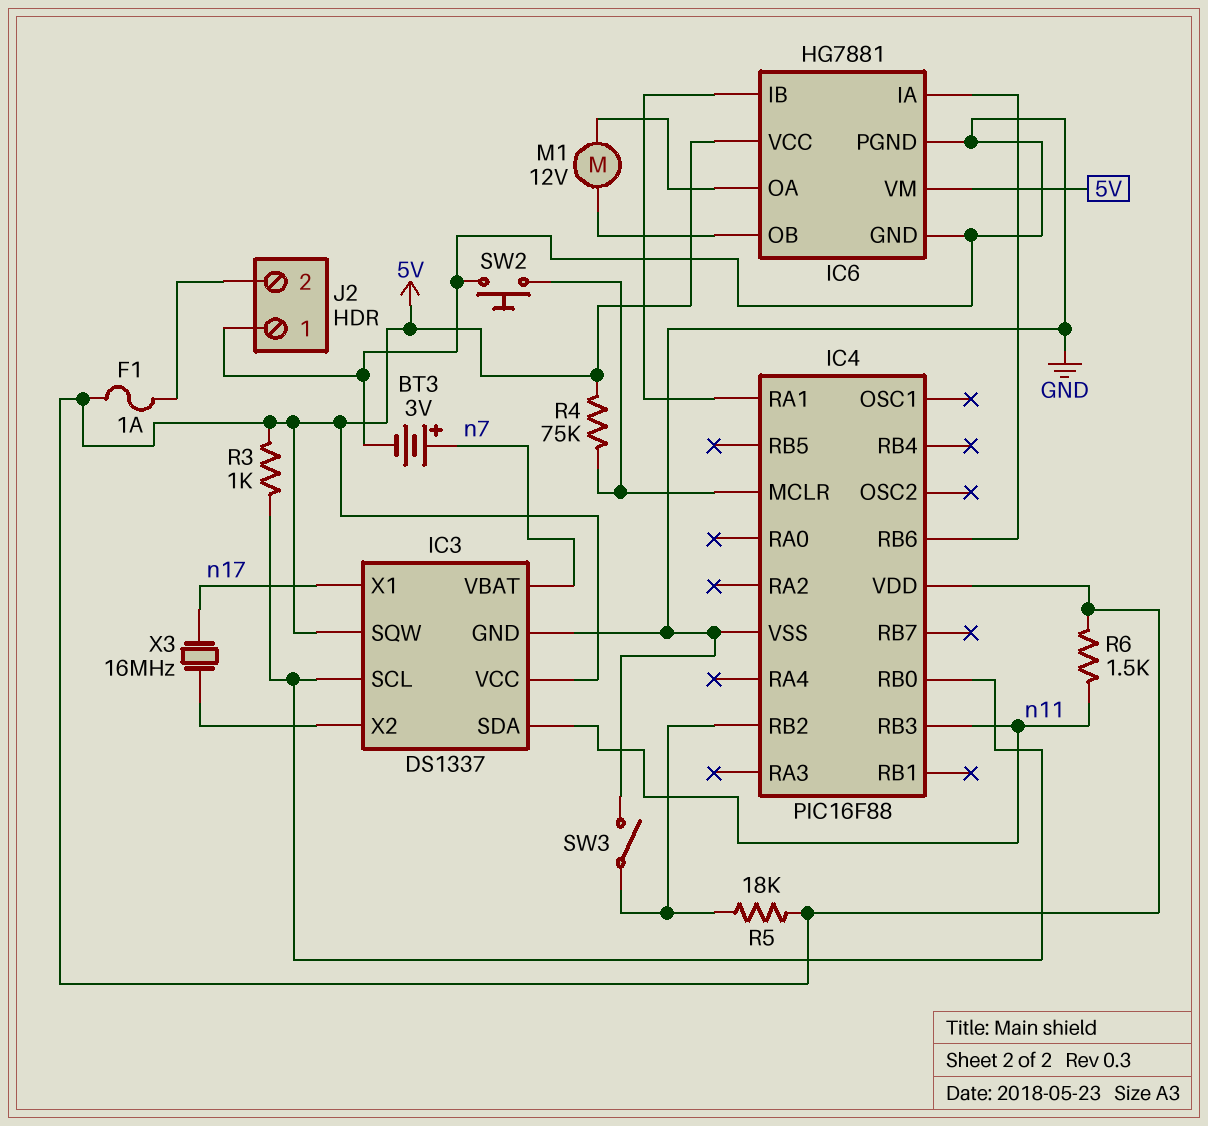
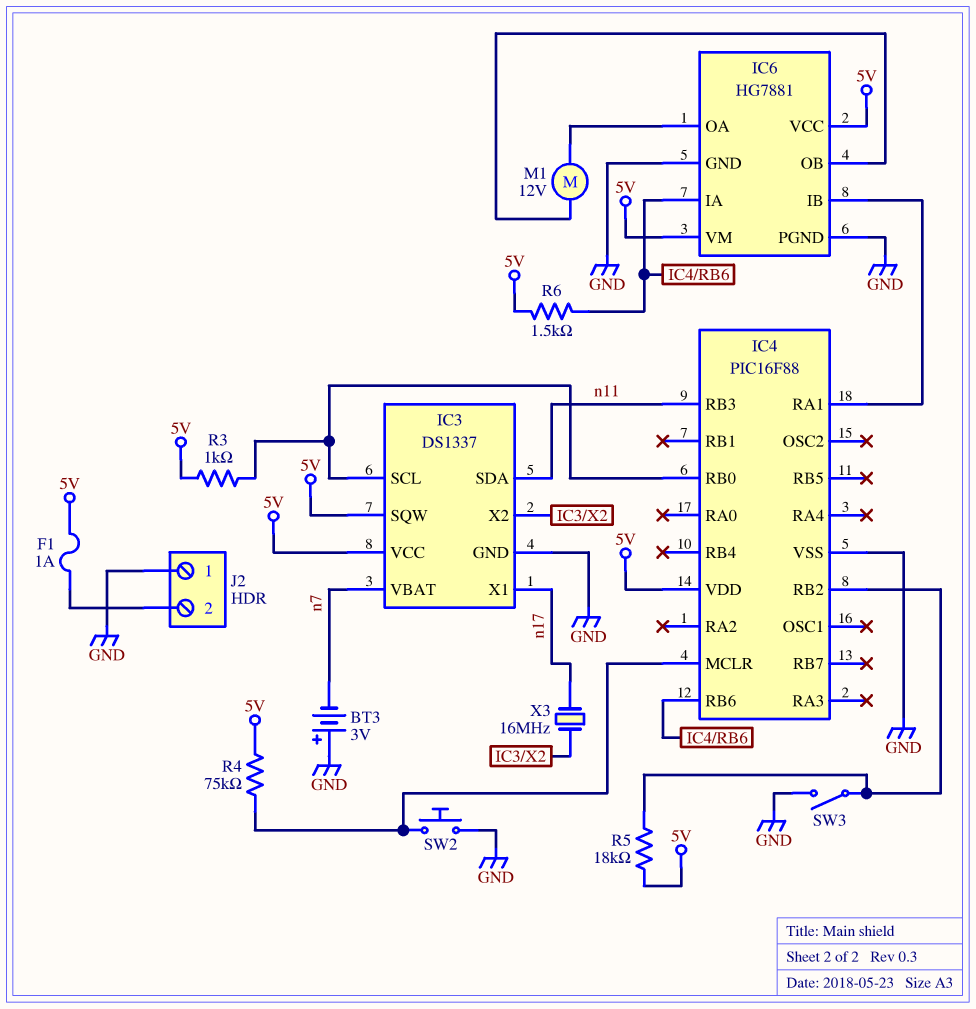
BT3: 3V (plus n7, minus GND) -> 3V (plus GND, minus n7)
R6: 1.5k (5V, n11) -> 1.5k (5V, IC4/RB6)

